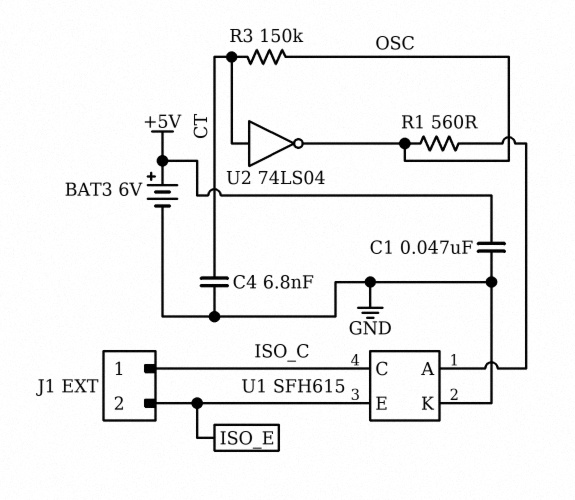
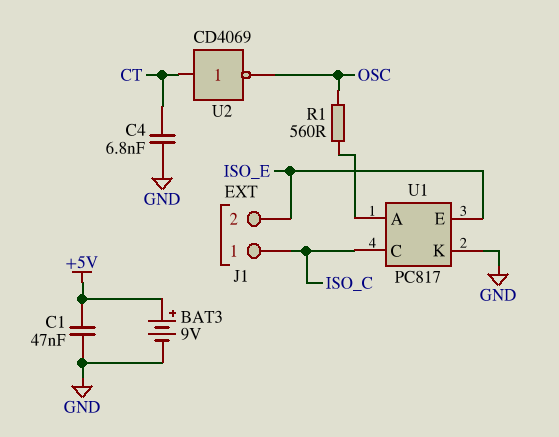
BAT3: 6V (plus +5V, minus GND) -> 9V (plus +5V, minus GND)
R3: 150k (CT, OSC) -> none
U1: SFH615 -> PC817
U2: NOT 74LS04 (in CT, out OSC) -> NOT CD4069 (in CT, out OSC)

